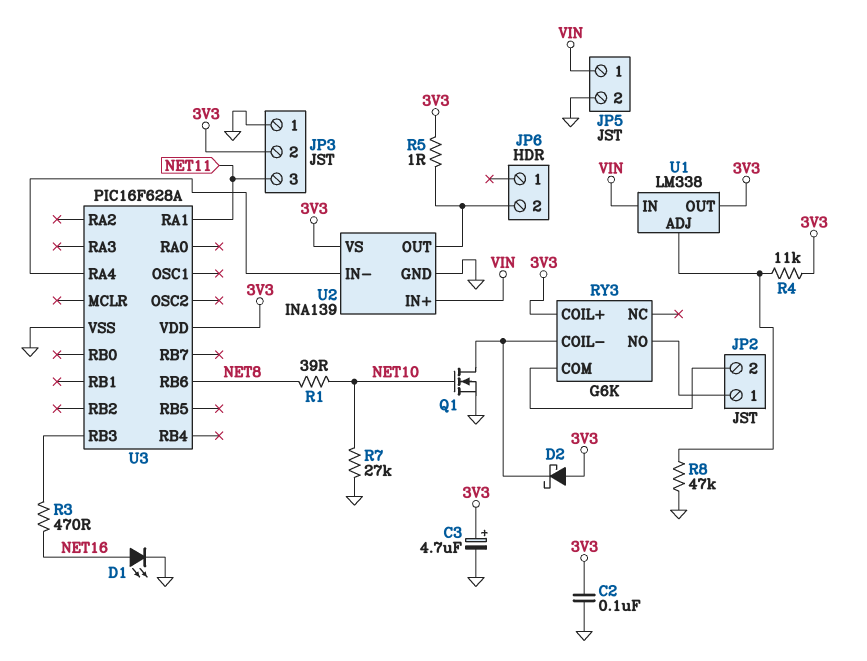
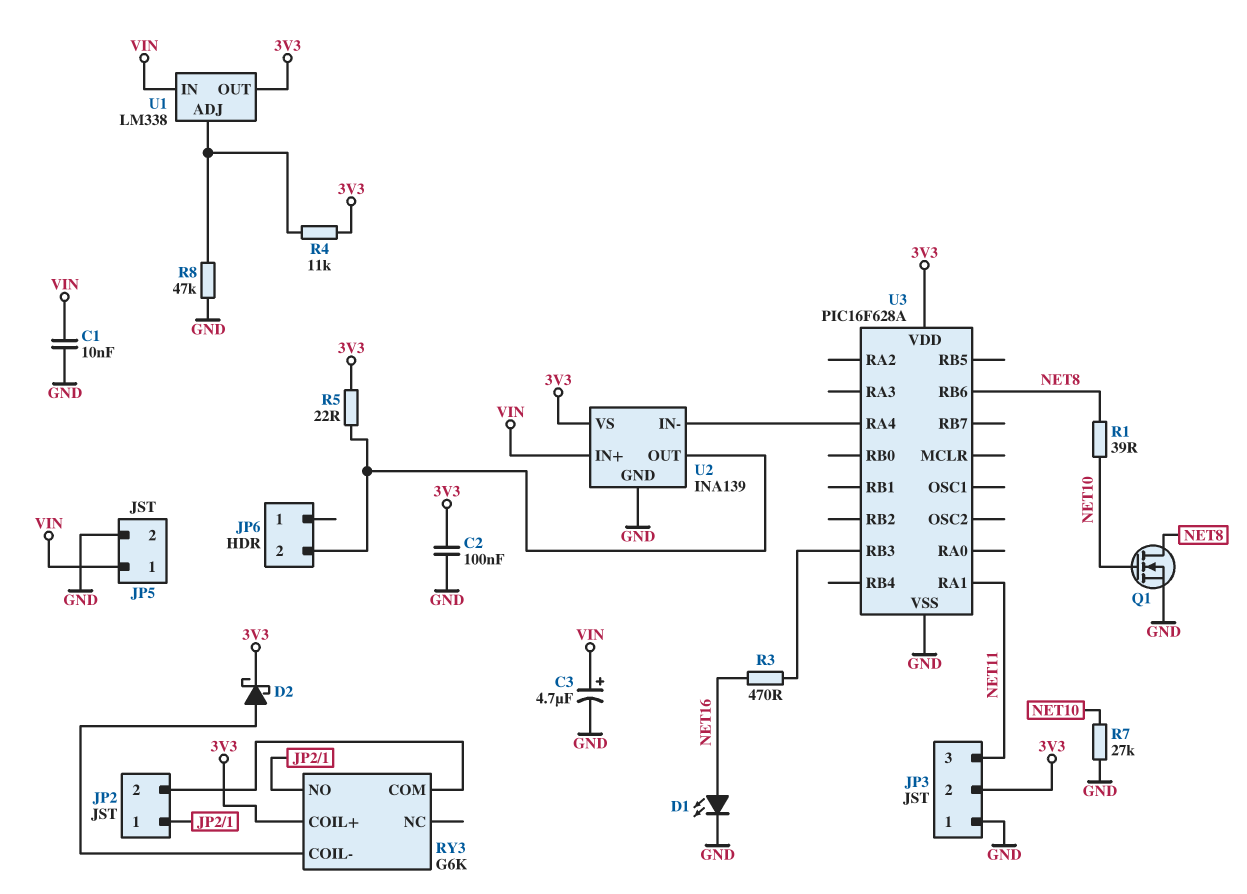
C1: none -> 10nF (GND, VIN)
C3: 4.7uF (plus 3V3, minus GND) -> 4.7uF (plus VIN, minus GND)
D2: schottky (A 3V3, K RY3/COIL-) -> schottky (A RY3/COIL-, K 3V3)
Q1: NMOS (G NET10, D RY3/COIL-, S GND) -> NMOS (G NET10, D NET8, S GND)
R5: 1 (3V3, JP6/2) -> 22 (3V3, JP6/2)

